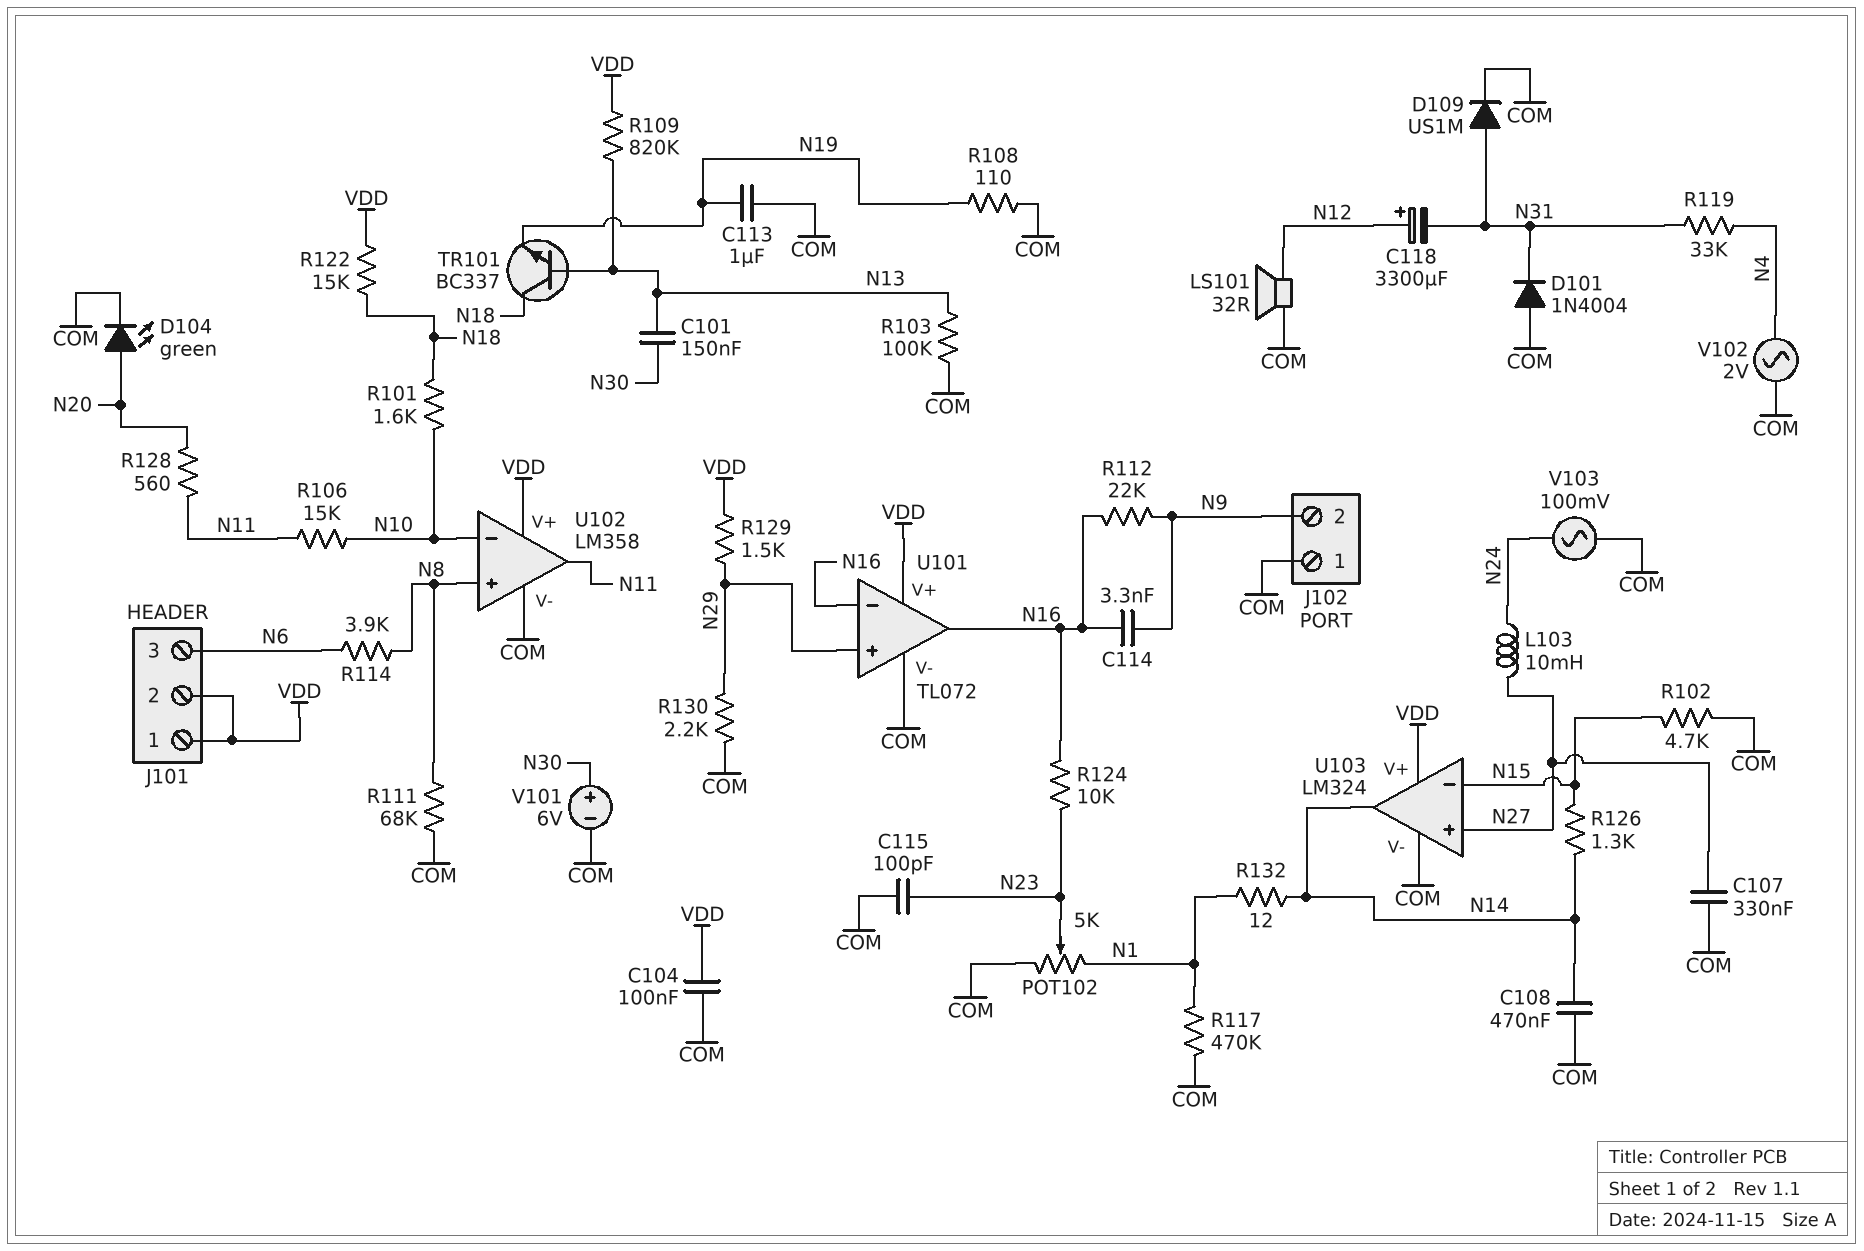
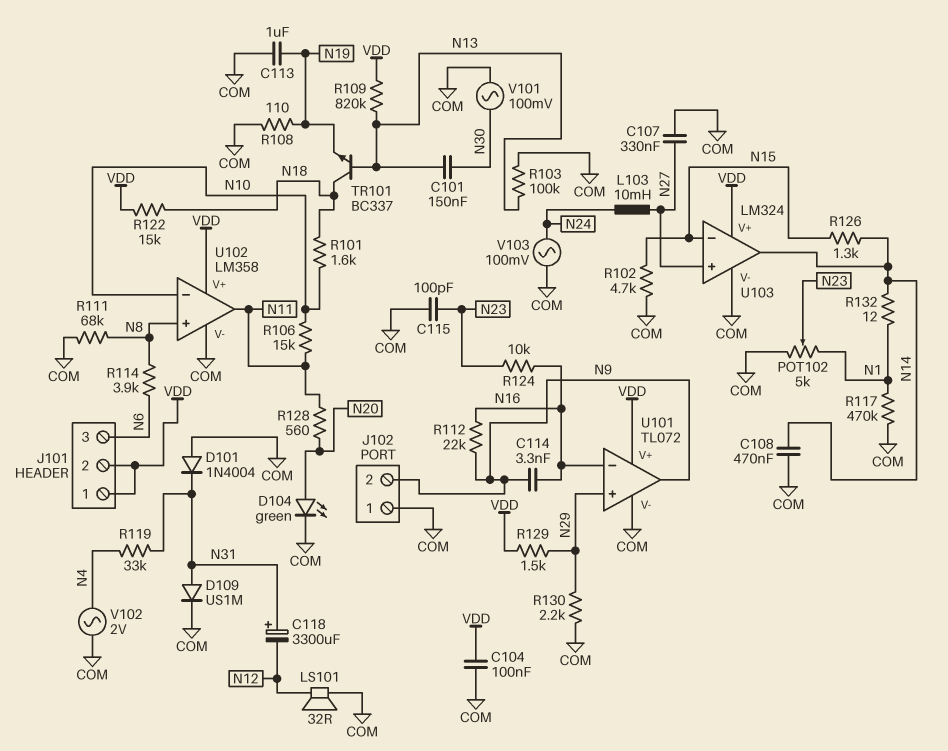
C118: 3300uF (plus N12, minus N31) -> 3300uF (plus N31, minus N12)
U101 pin out: N16 -> N9
V101: 6V (plus N30, minus COM) -> AC 100mV (COM, N30)

